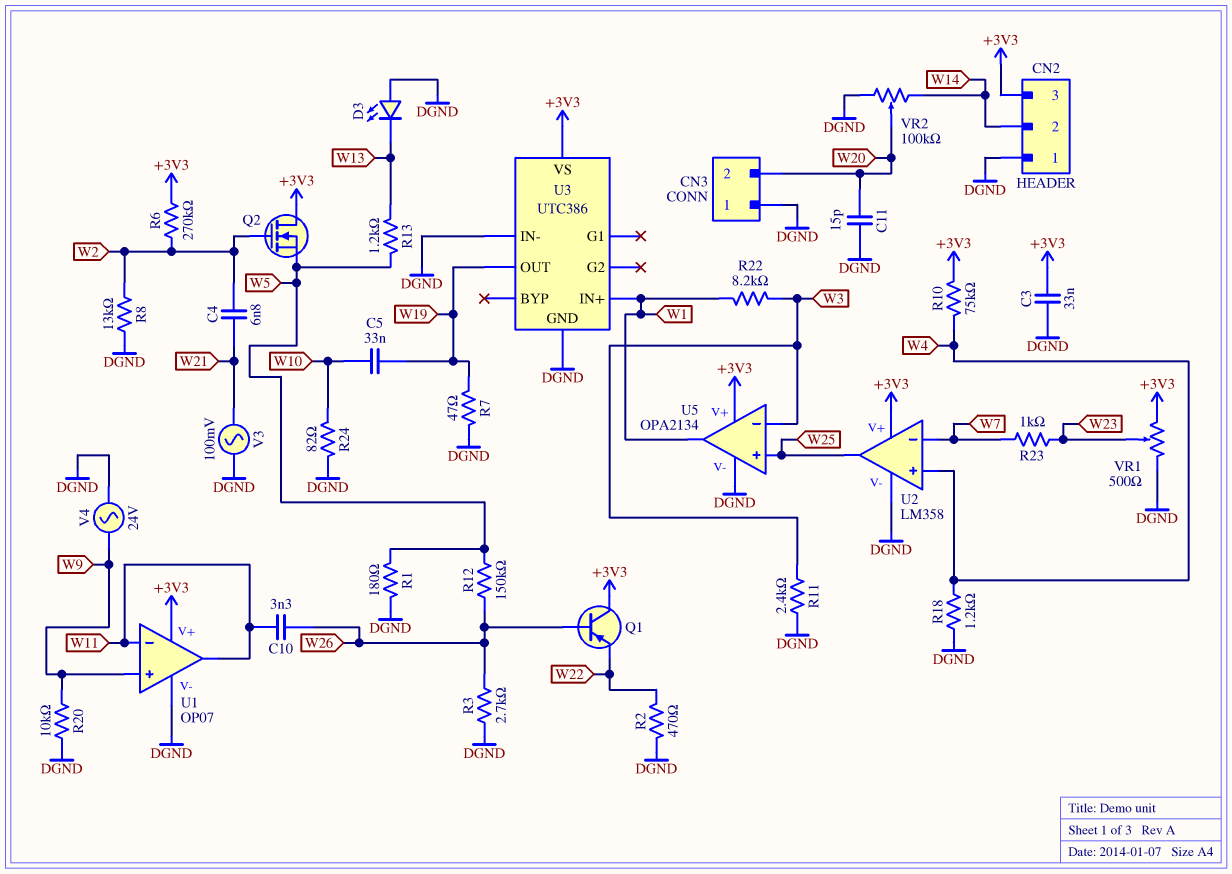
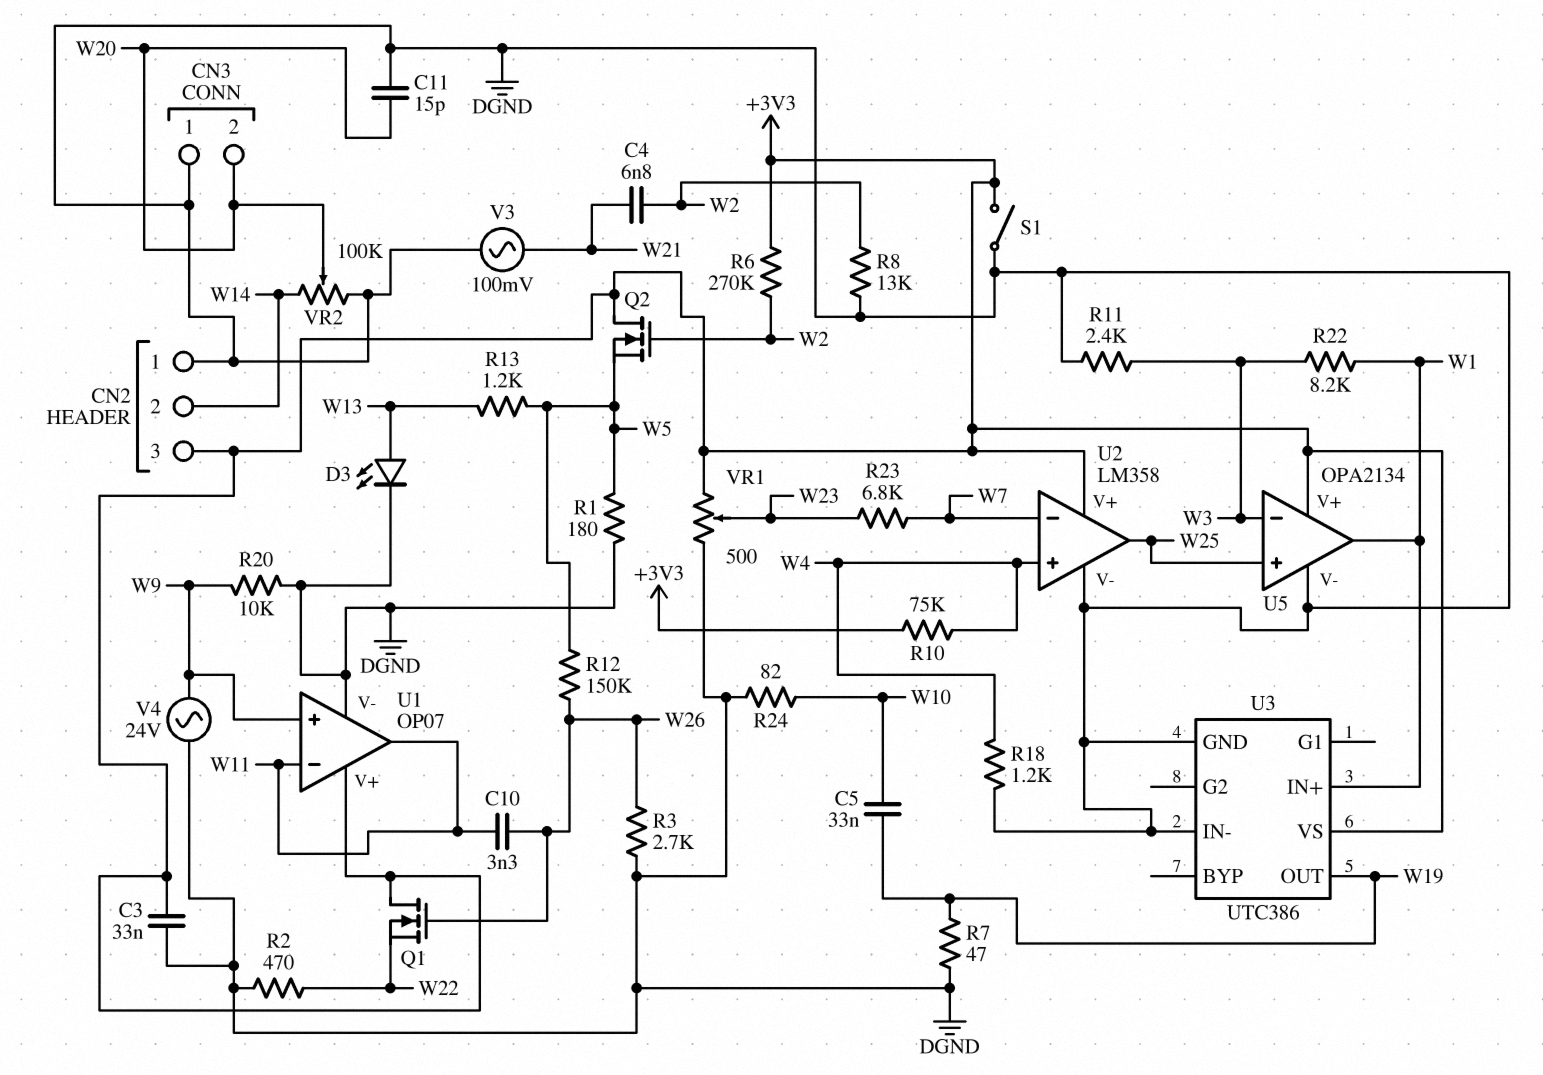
D3: LED (A DGND, K W13) -> LED (A W13, K DGND)
Q1: PNP (B W26, C +3V3, E W22) -> NMOS (G W26, D +3V3, S W22)
R23: 1k (W7, W23) -> 6.8k (W7, W23)
S1: none -> switch (+3V3, DGND)

